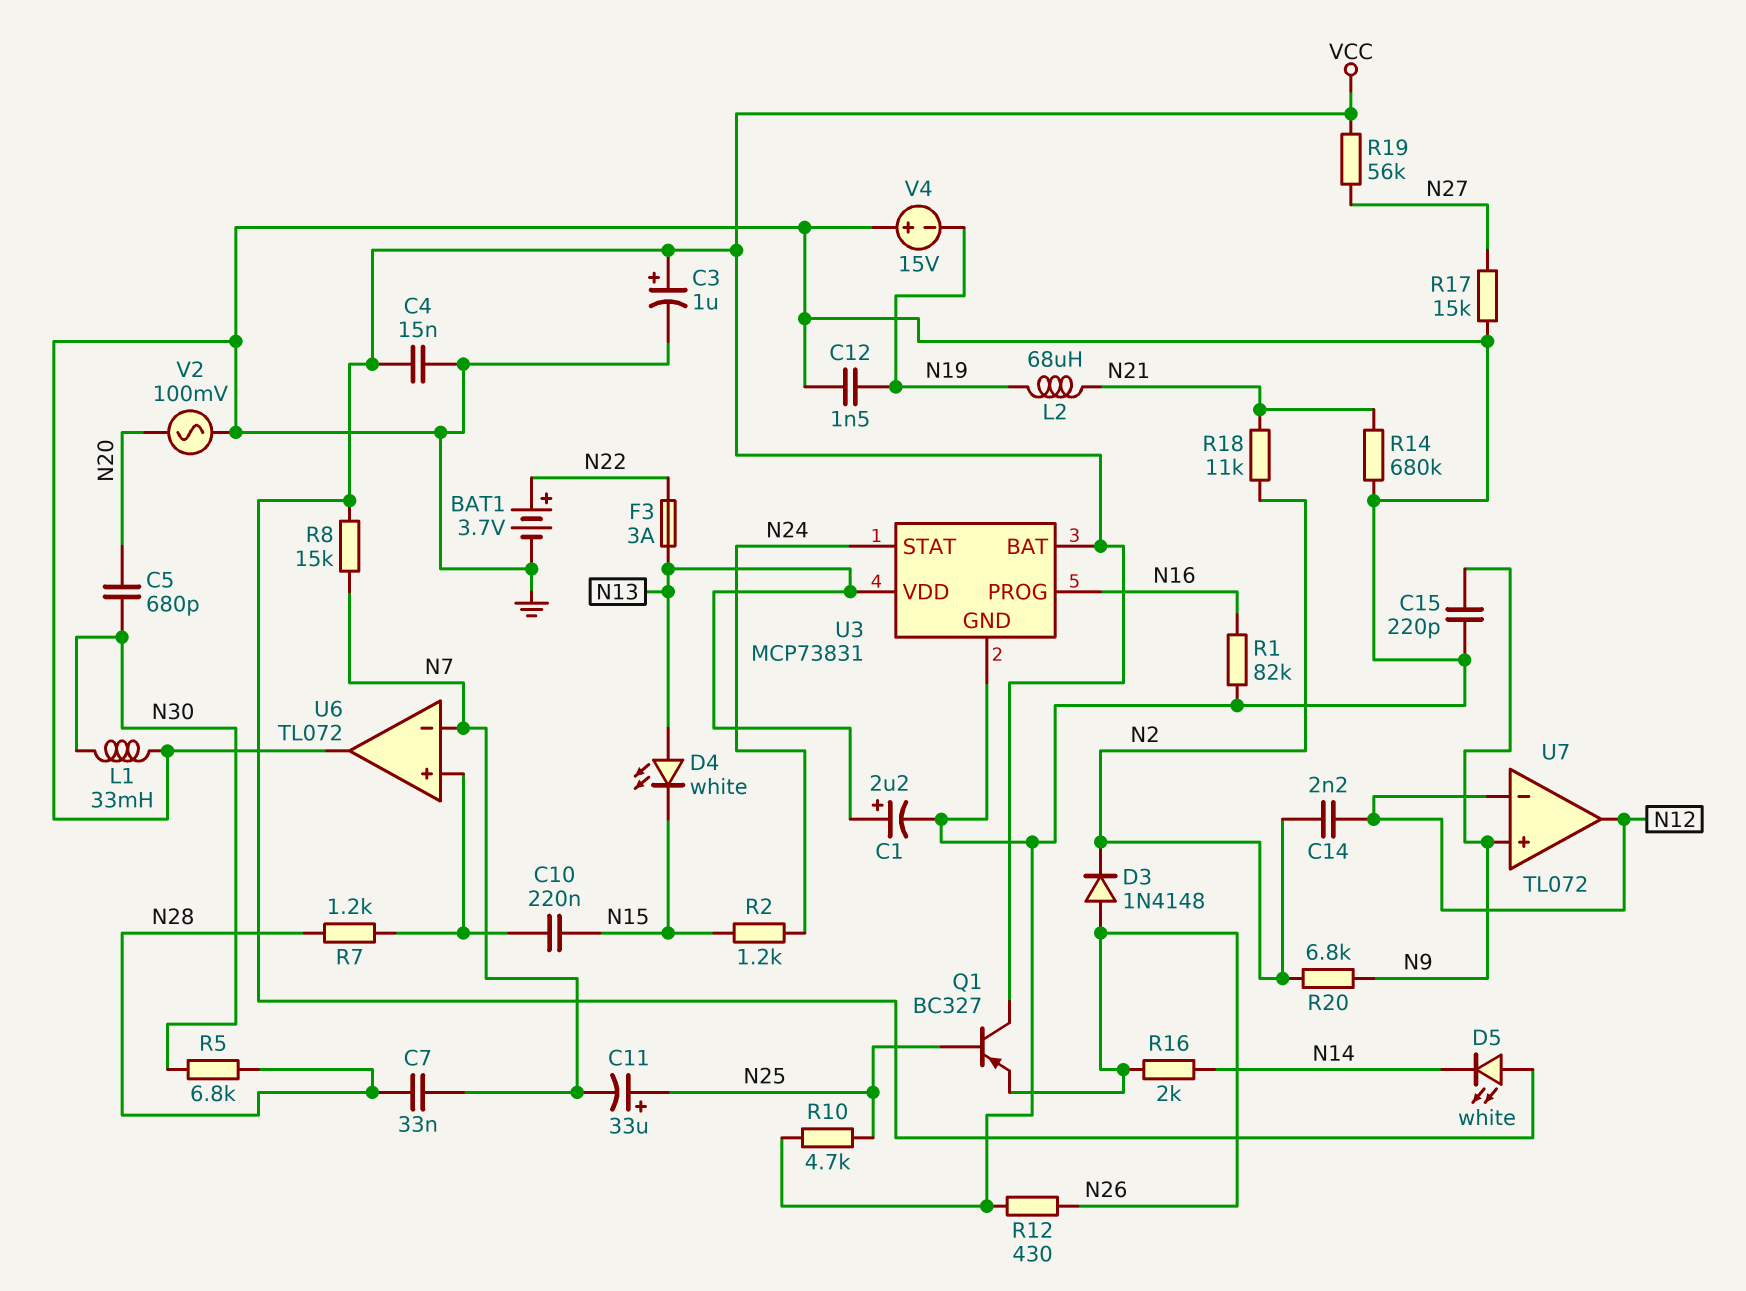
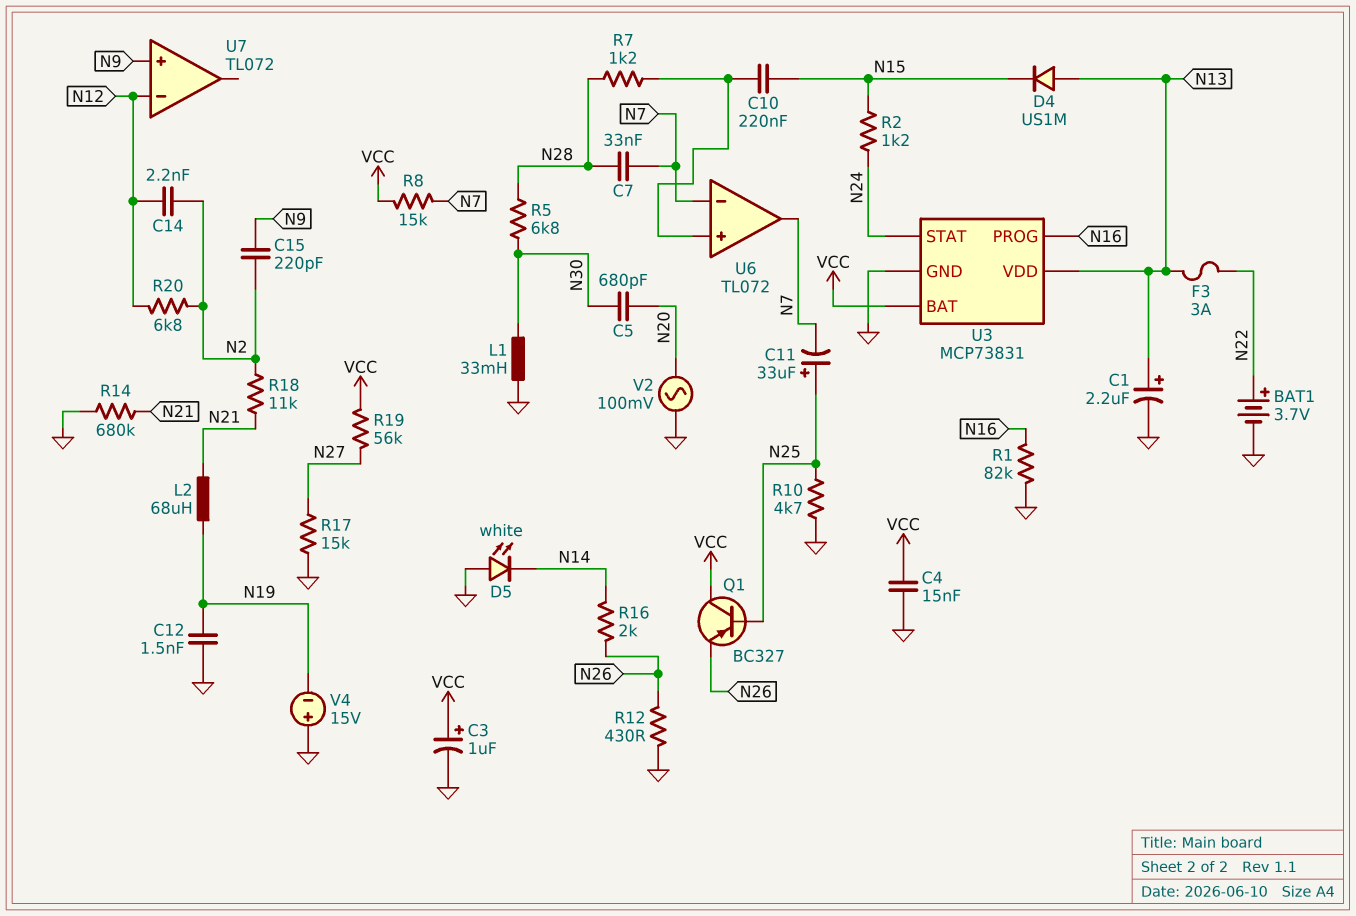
C15: 220pF (GND, N9) -> 220pF (N2, N9)
D3: diode 1N4148 (A N26, K N2) -> none
D4: LED white (A N13, K N15) -> diode US1M (A N13, K N15)
D5: LED white (A VCC, K N14) -> LED white (A GND, K N14)
R20: 6.8k (N2, N9) -> 6.8k (N2, N12)
U6 pin out: GND -> N7
U7 pin out: N12 -> none

